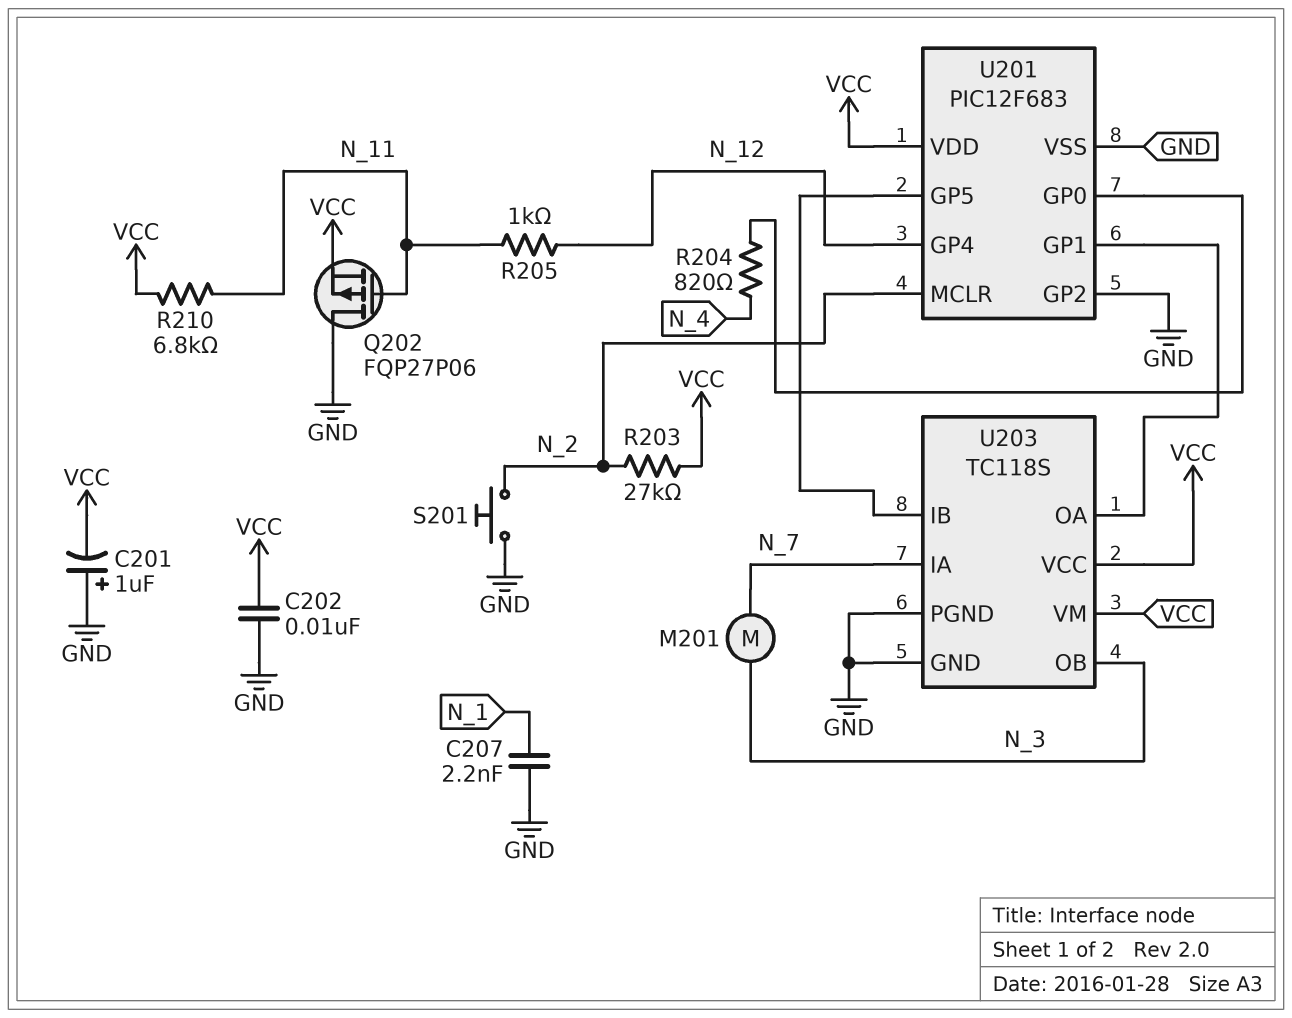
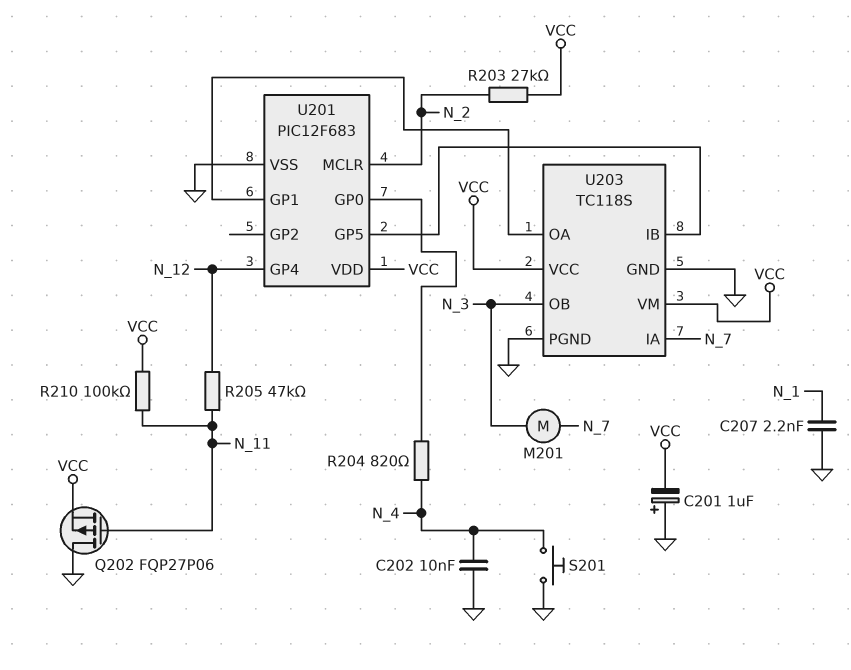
C202: 10nF (GND, VCC) -> 10nF (GND, N_4)
R205: 1k (N_11, N_12) -> 47k (N_11, N_12)
R210: 6.8k (N_11, VCC) -> 100k (N_11, VCC)
S201: button (GND, N_2) -> button (GND, N_4)
U201 pin GP2: GND -> none

